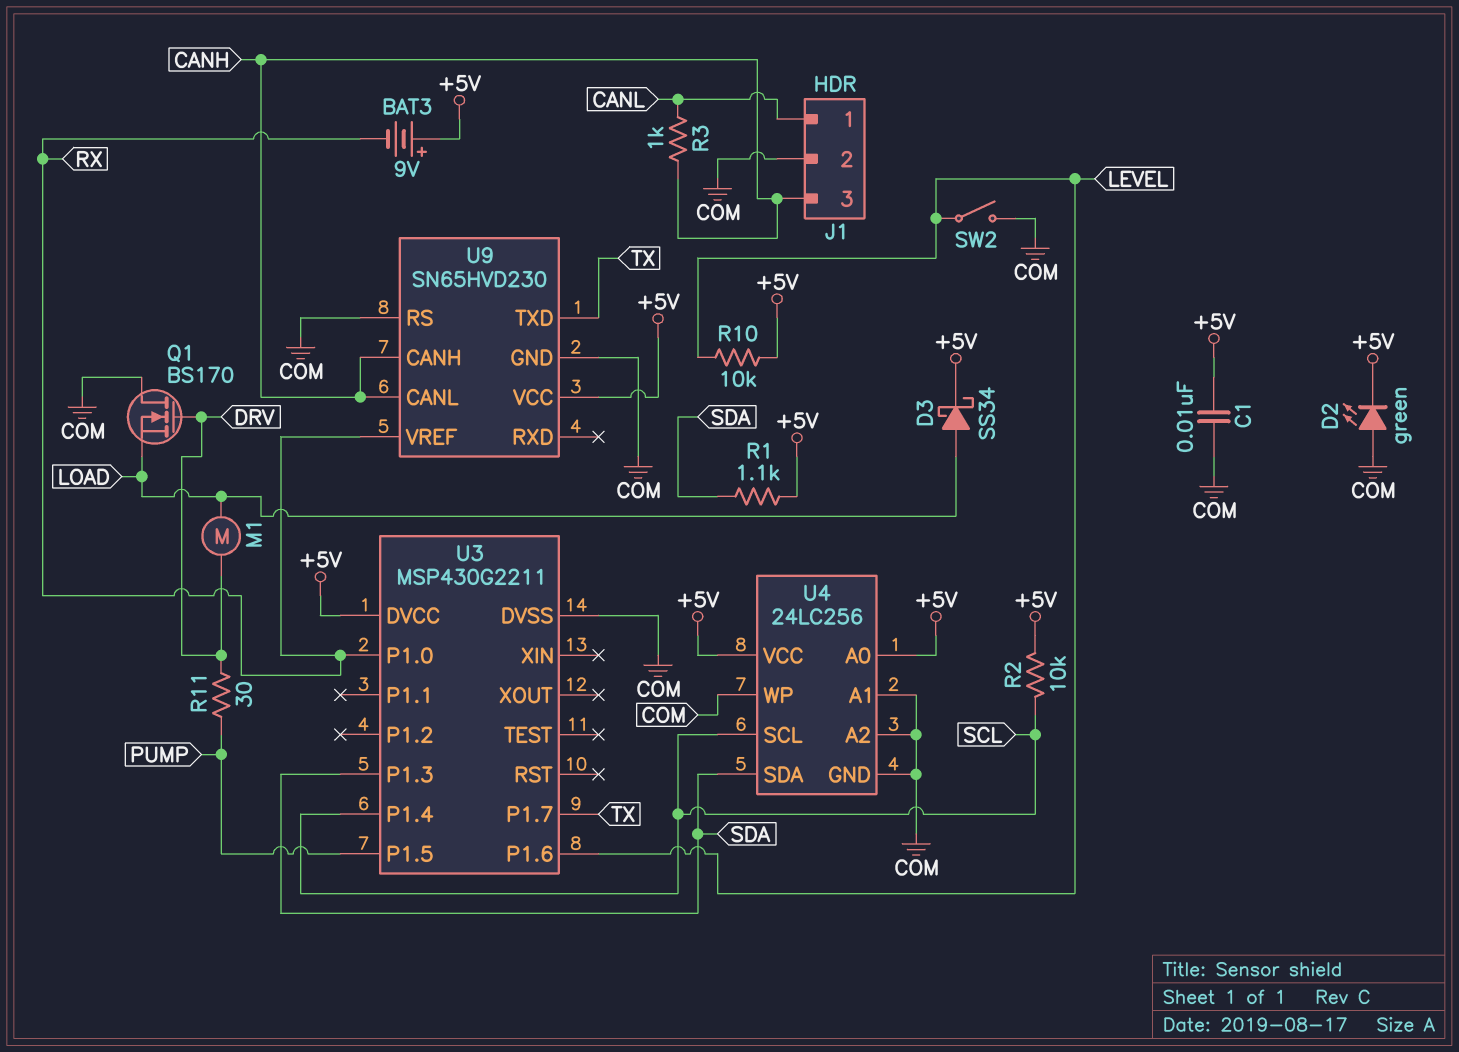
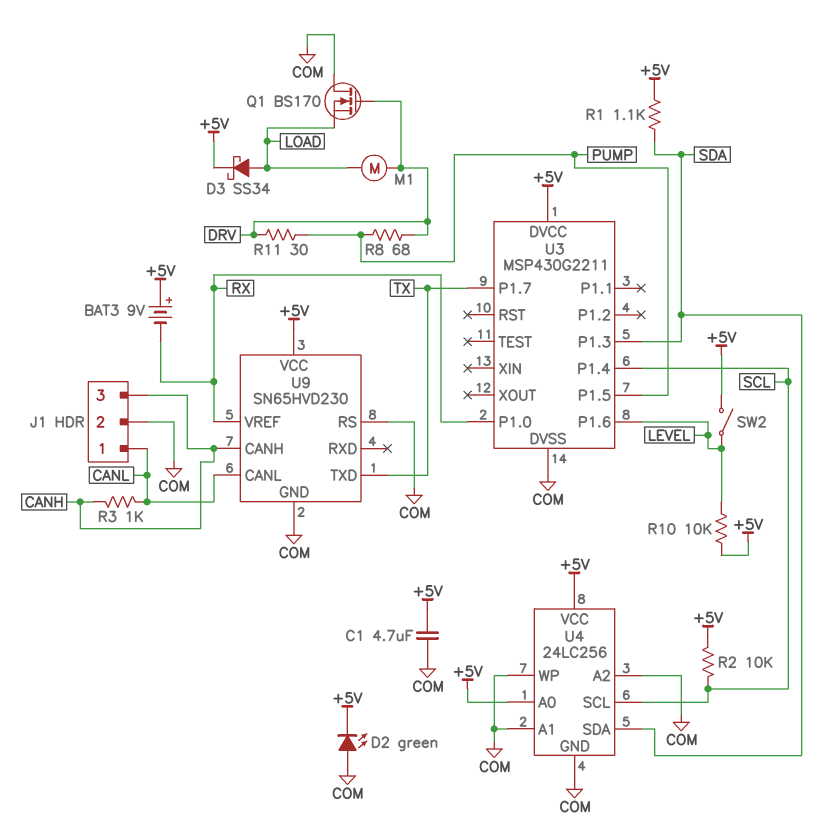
C1: 10nF (+5V, COM) -> 4.7uF (+5V, COM)
R8: none -> 68 (DRV, PUMP)
SW2: switch (COM, LEVEL) -> switch (+5V, LEVEL)
U9 pin CANL: CANH -> CANL

